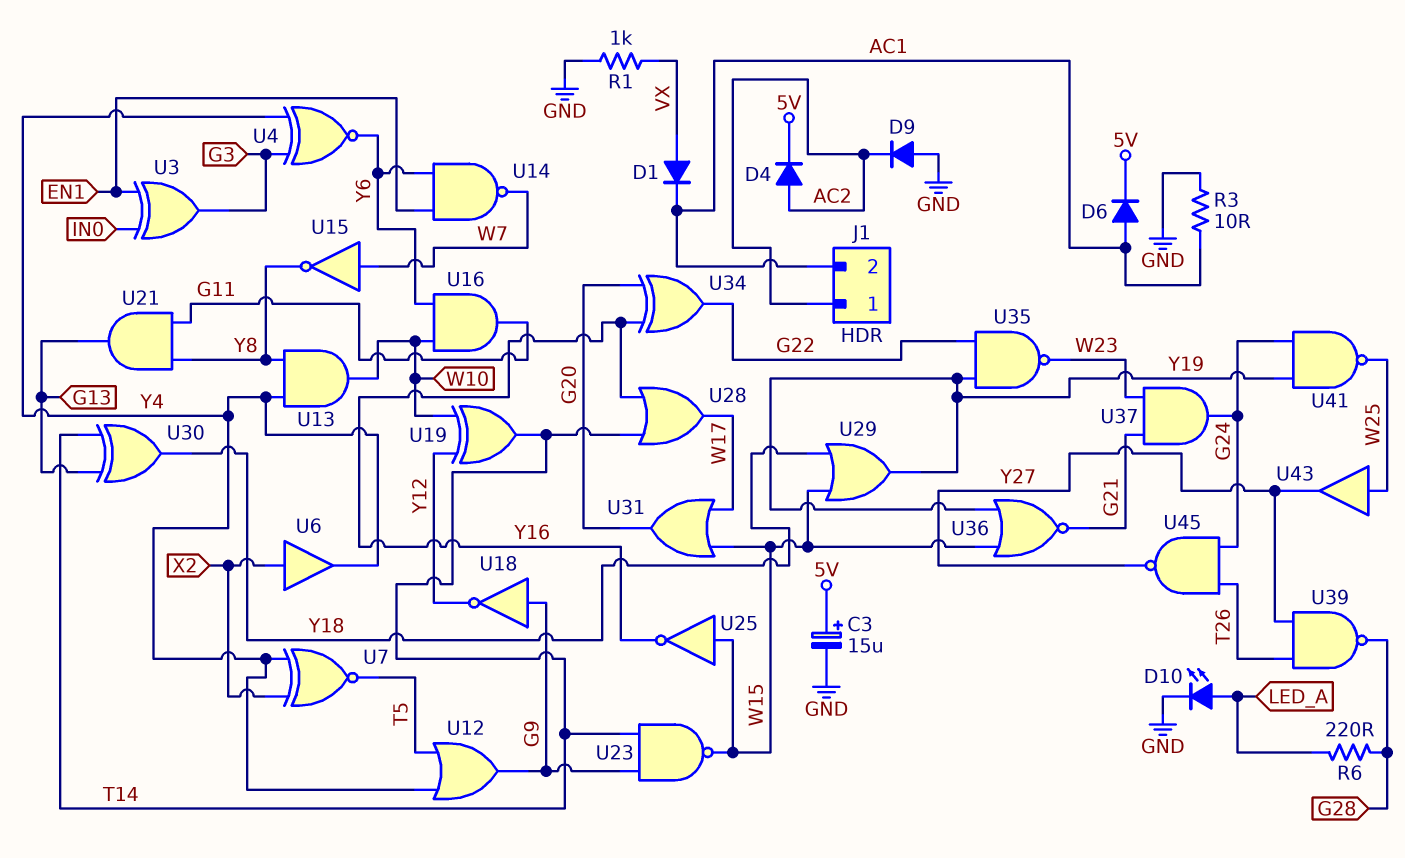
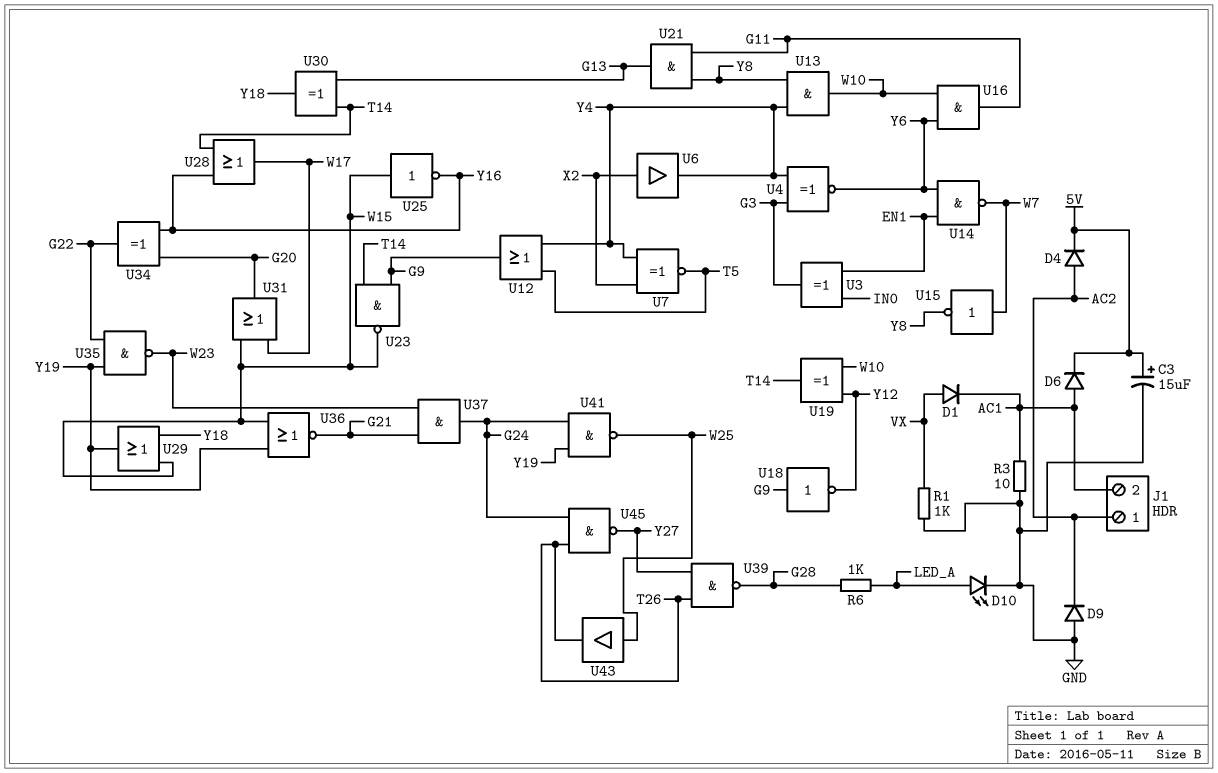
R6: 220 (G28, LED_A) -> 1k (G28, LED_A)
U43: buffer (in W25, out Y27) -> buffer (in W25, out T26)

